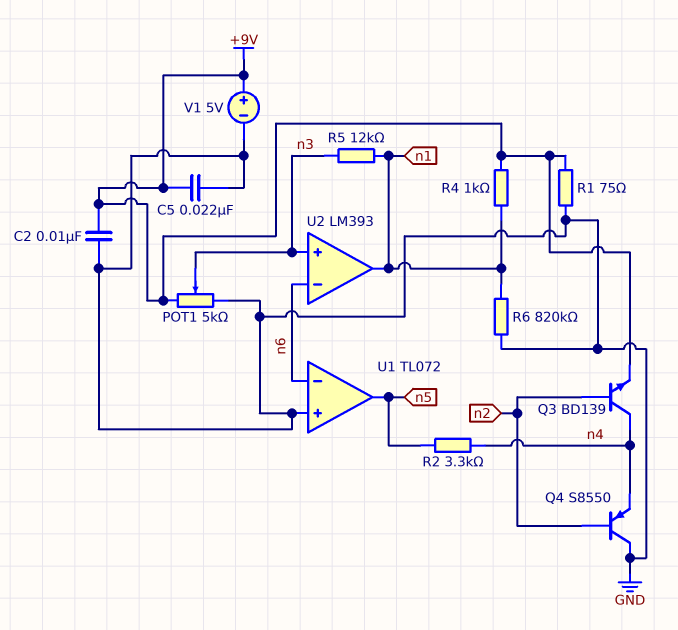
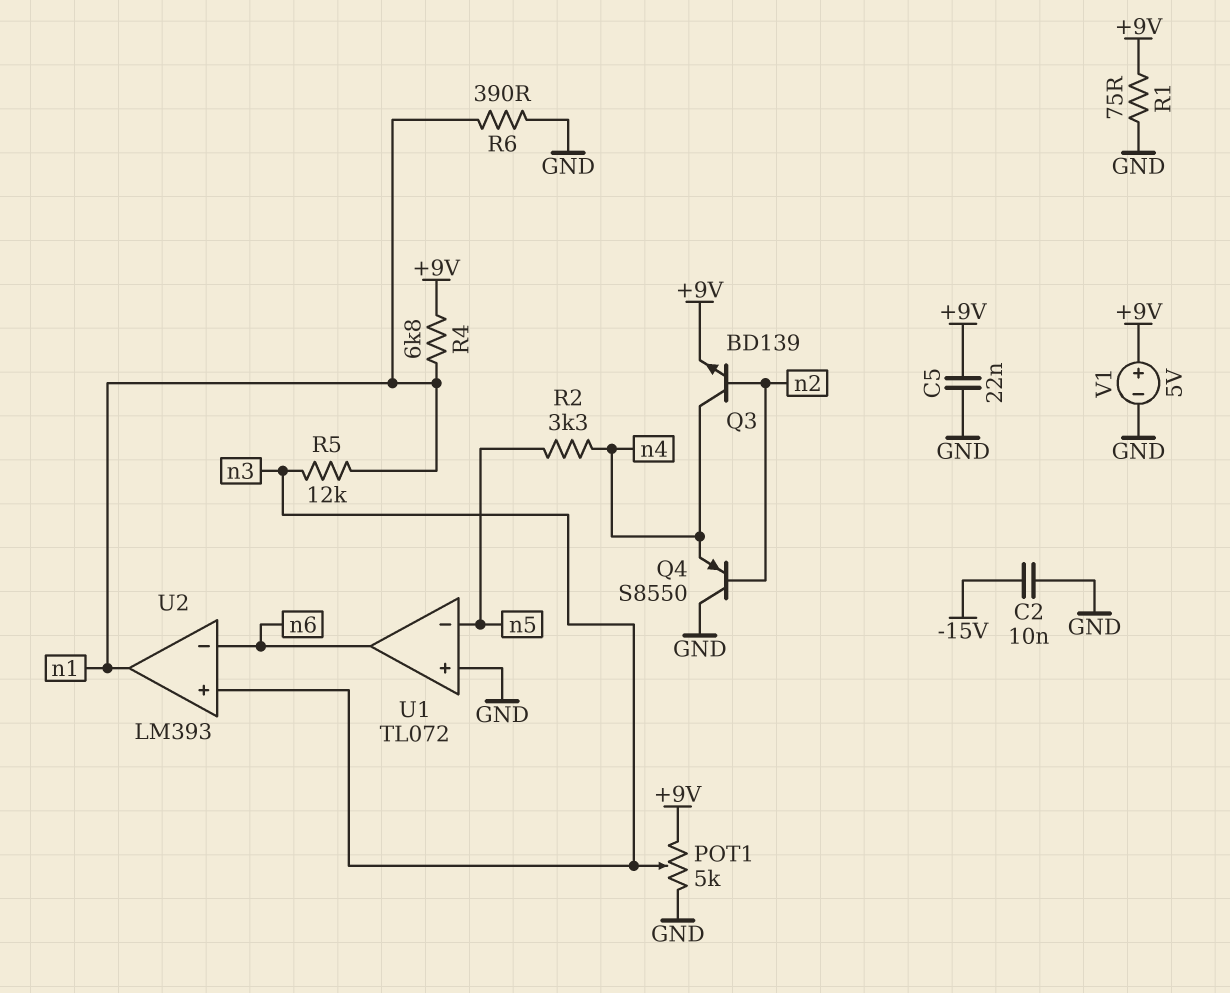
C2: 10nF (+9V, GND) -> 10nF (-15V, GND)
R4: 1k (+9V, n1) -> 6.8k (+9V, n1)
R6: 820k (GND, n1) -> 390 (GND, n1)
U1 pin in-: n6 -> n5
U1 pin out: n5 -> n6

